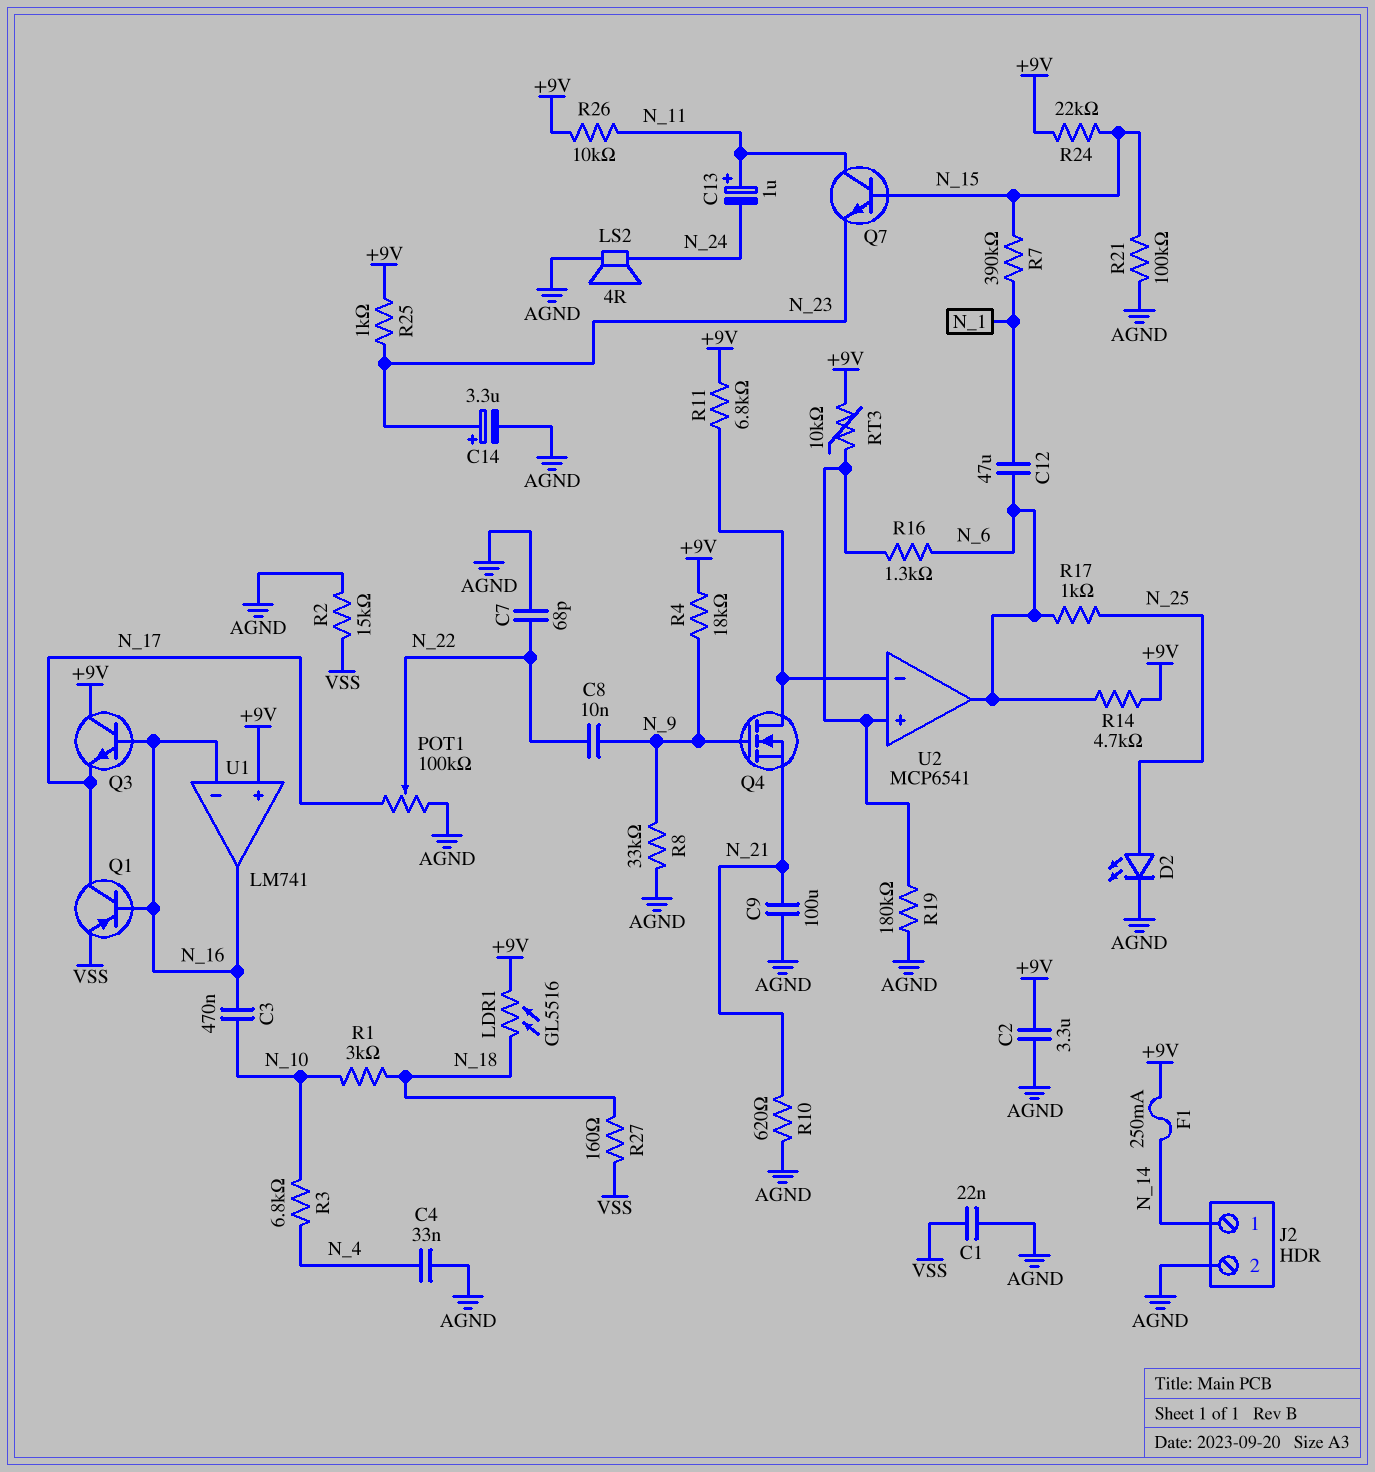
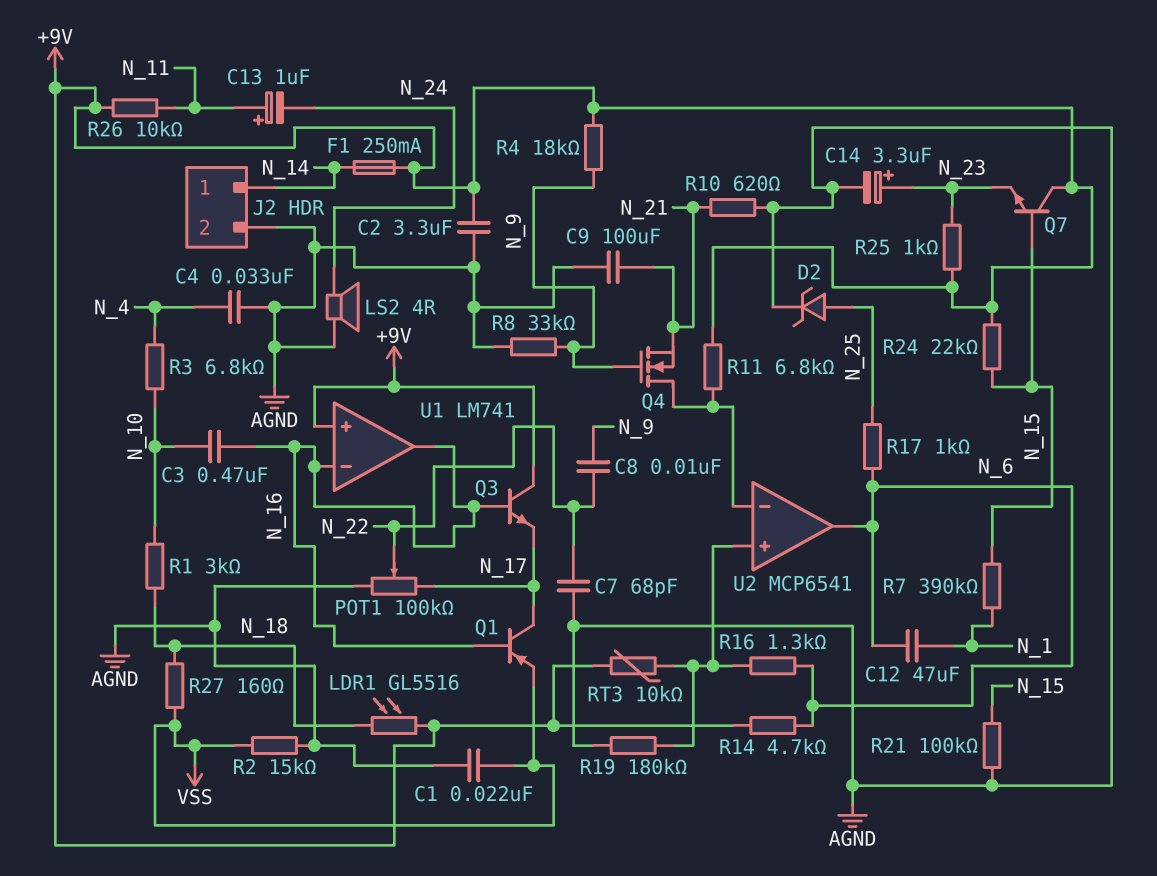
D2: LED (A N_25, K AGND) -> zener (A N_25, K AGND)
Q7: NPN (B N_15, C N_11, E N_23) -> NPN (B N_15, C +9V, E N_23)

